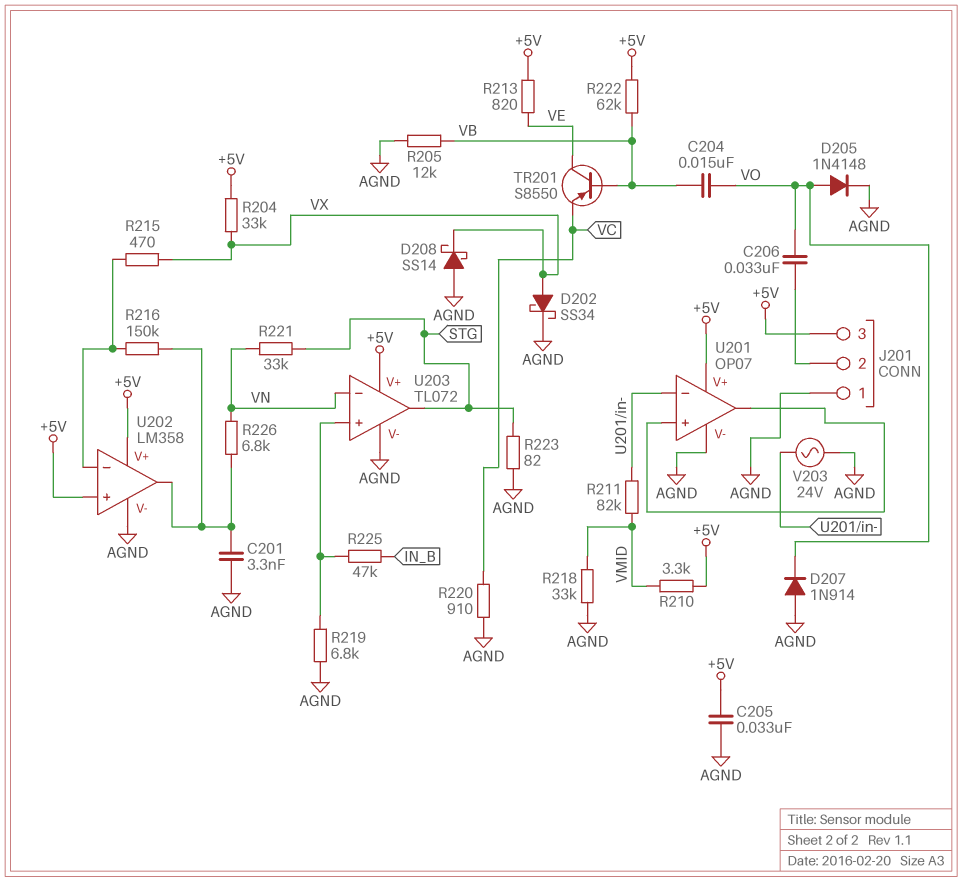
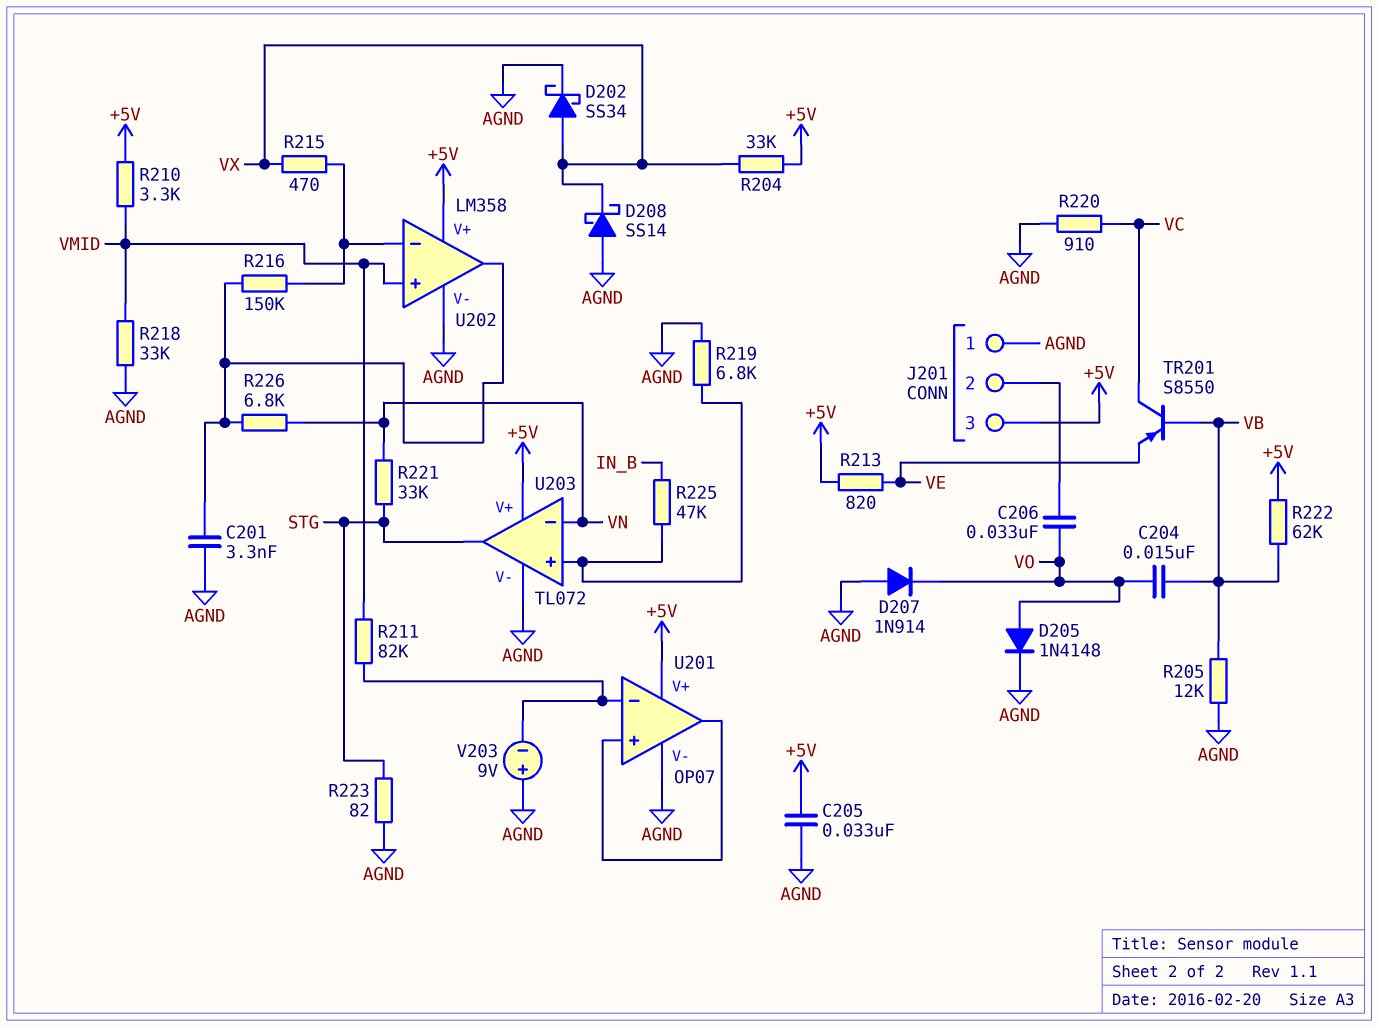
TR201: PNP S8550 (B VB, C VE, E VC) -> PNP S8550 (B VB, C VC, E VE)
U202 pin in+: +5V -> VMID
V203: AC 24V (AGND, U201/in-) -> 9V (plus AGND, minus U201/in-)

